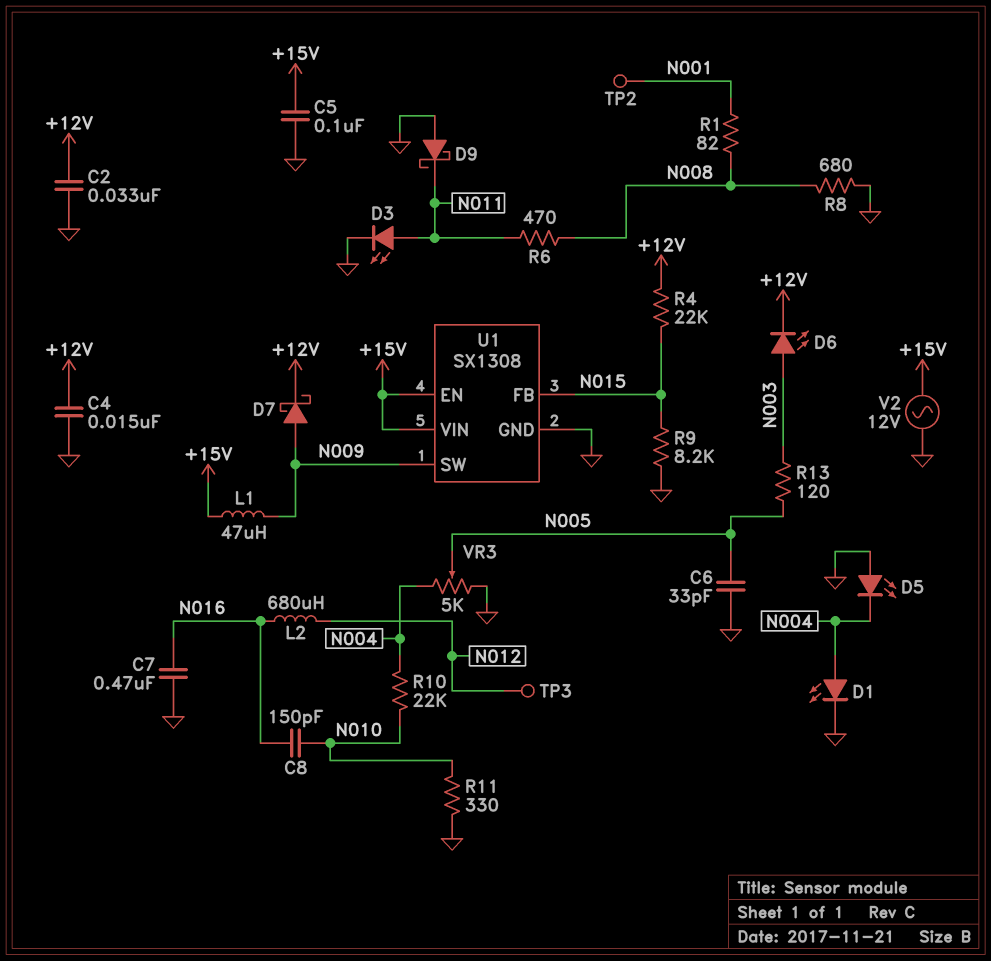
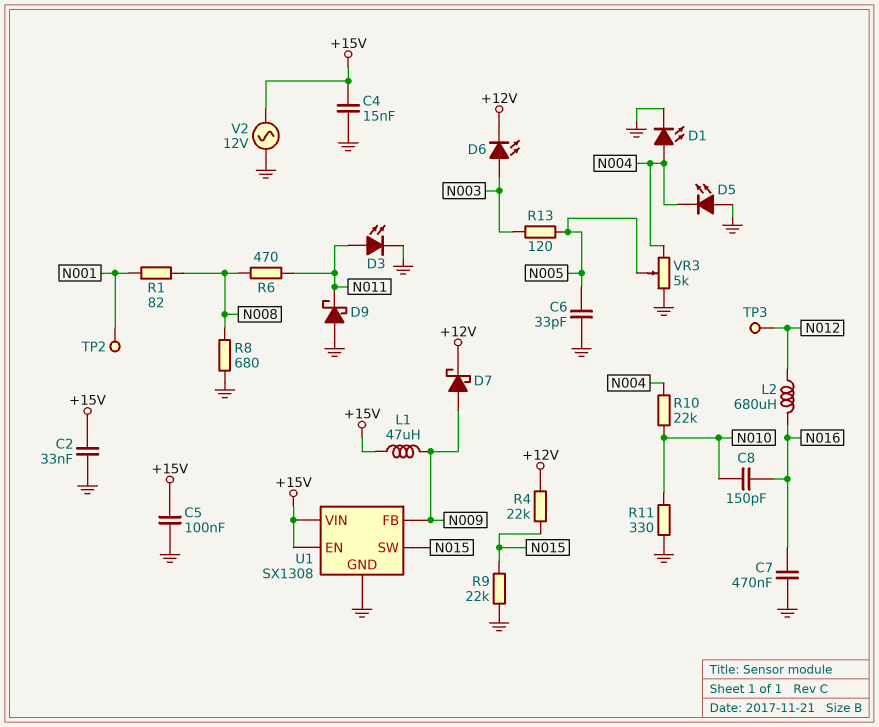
C2: 33nF (+12V, GND) -> 33nF (+15V, GND)
C4: 15nF (+12V, GND) -> 15nF (+15V, GND)
R9: 8.2k (GND, N015) -> 22k (GND, N015)
U1 pin FB: N015 -> N009
U1 pin SW: N009 -> N015

